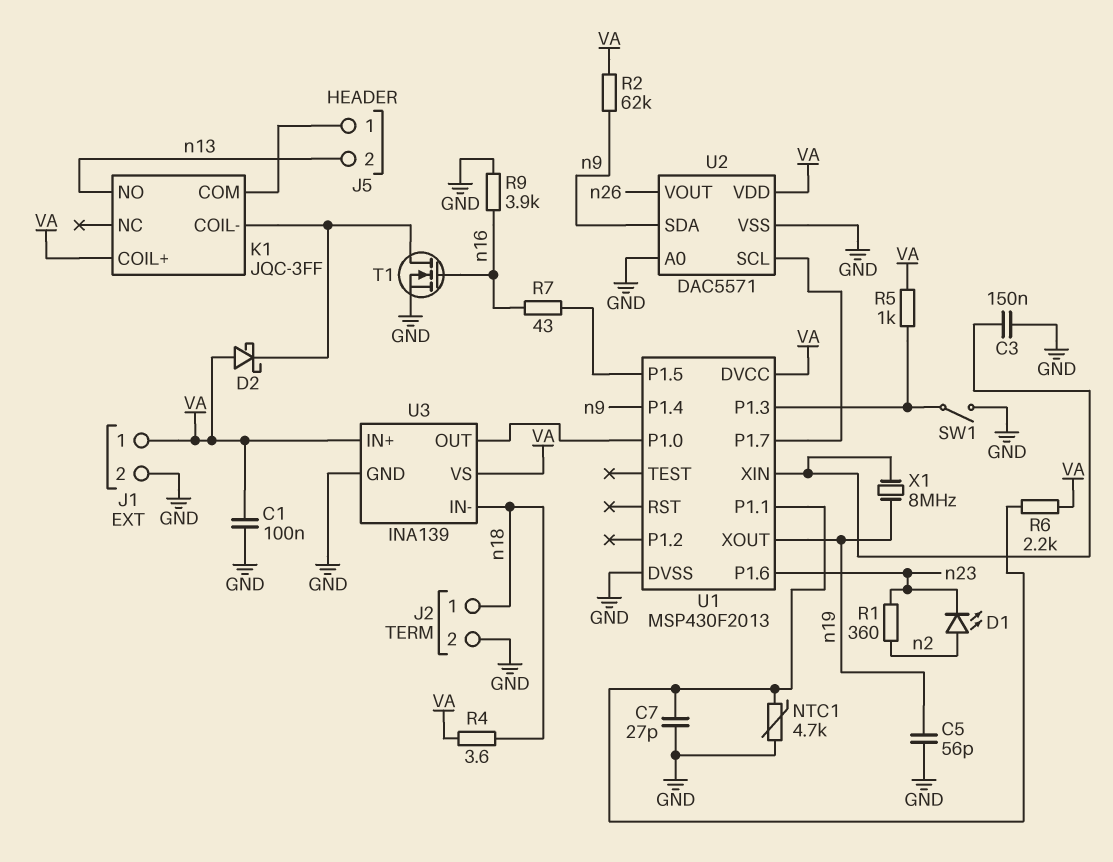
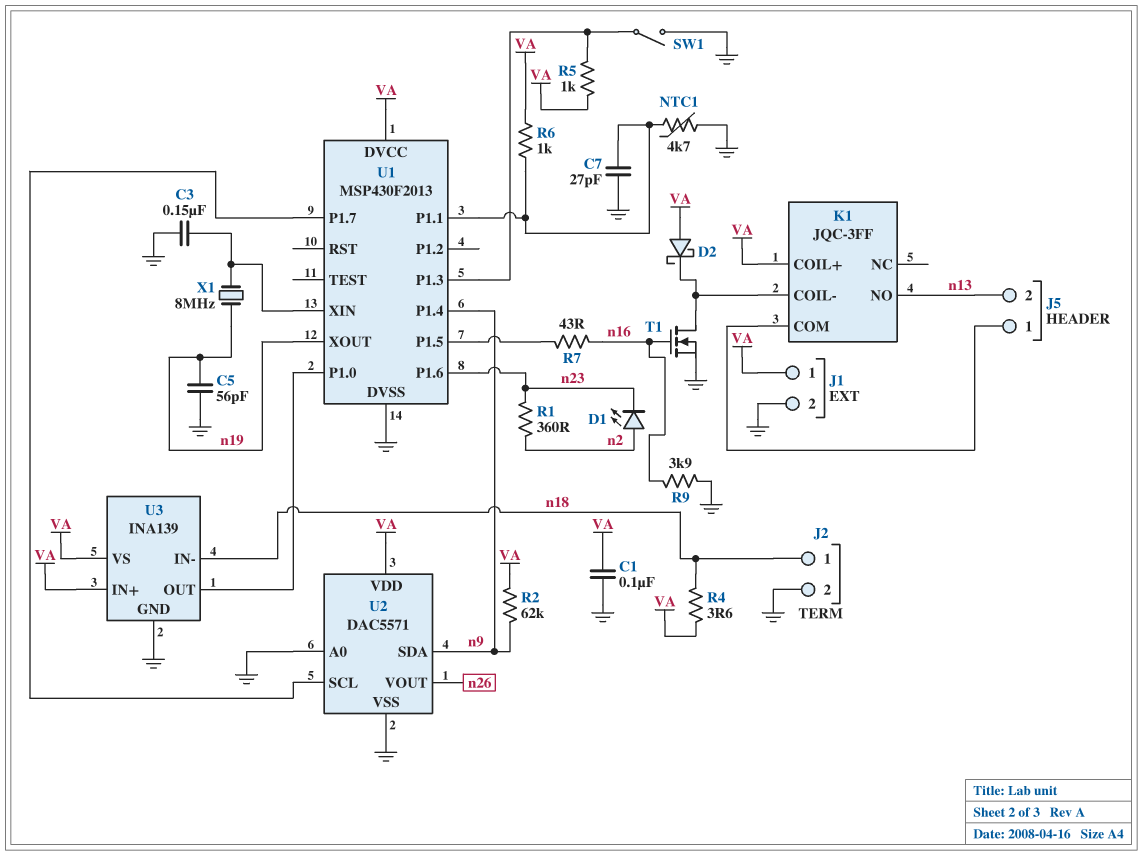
R6: 2.2k (U1/P1.1, VA) -> 1k (U1/P1.1, VA)

